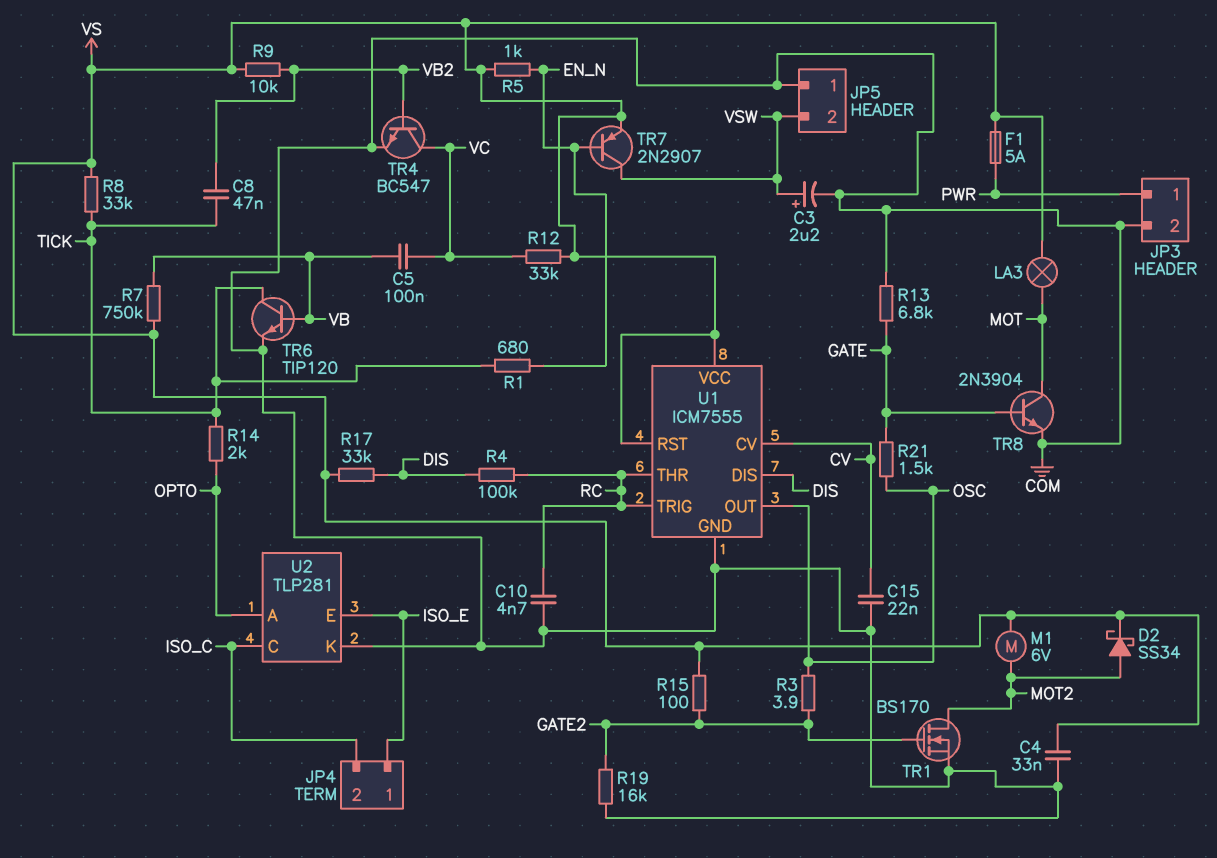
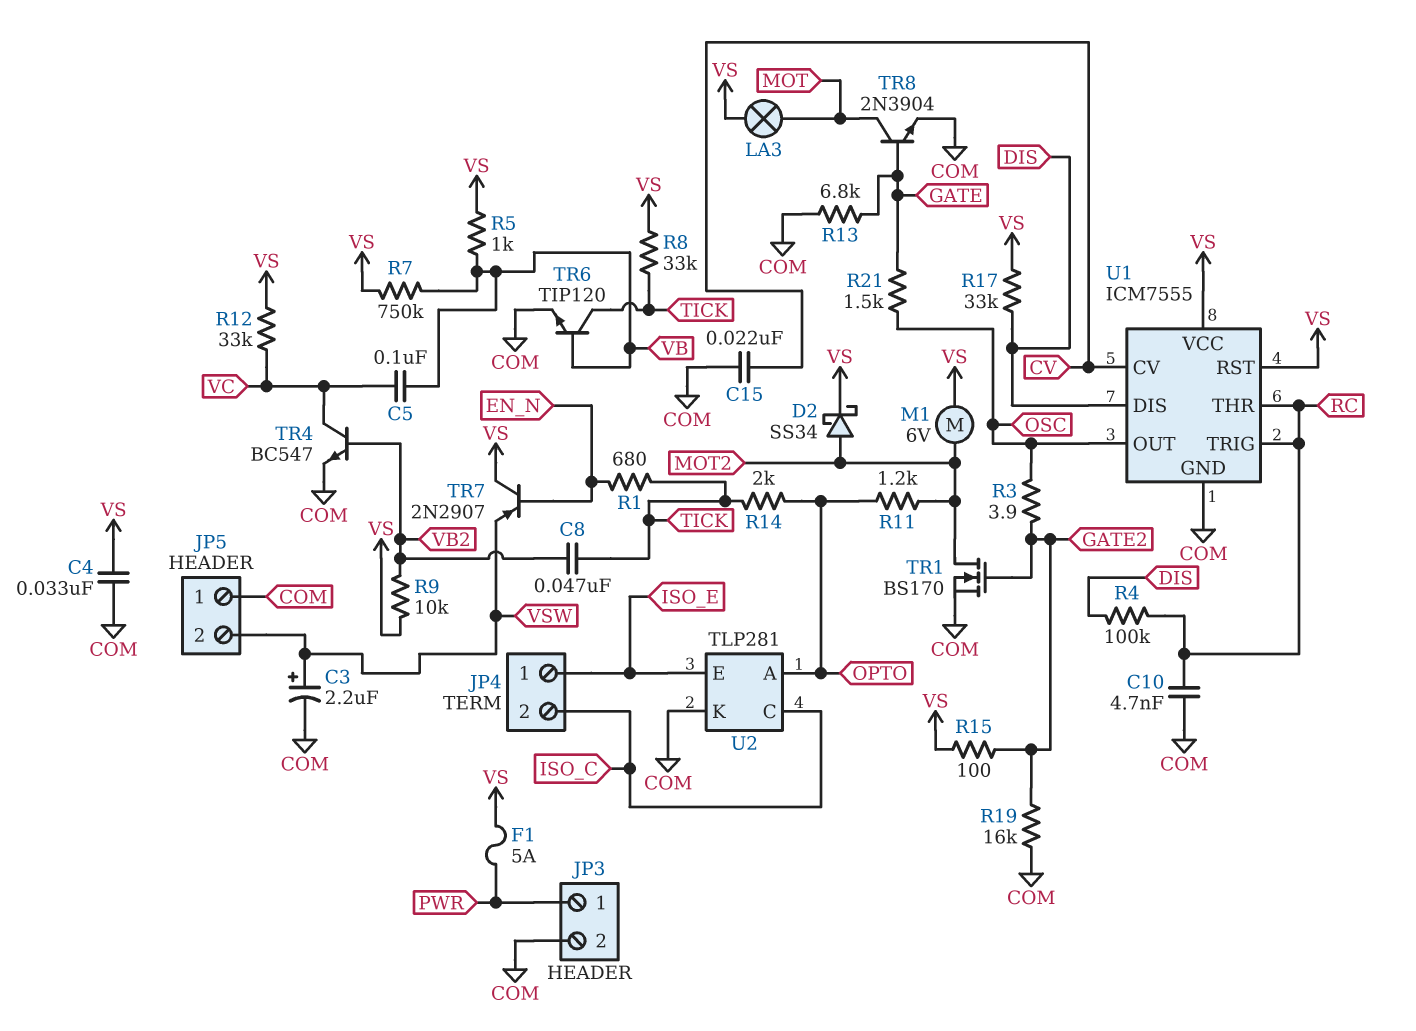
R5: 1k (EN_N, VS) -> 1k (VB, VS)
R11: none -> 1.2k (MOT2, OPTO)
TR7: PNP 2N2907 (B EN_N, C VSW, E VS) -> PNP 2N2907 (B EN_N, C VS, E VSW)

